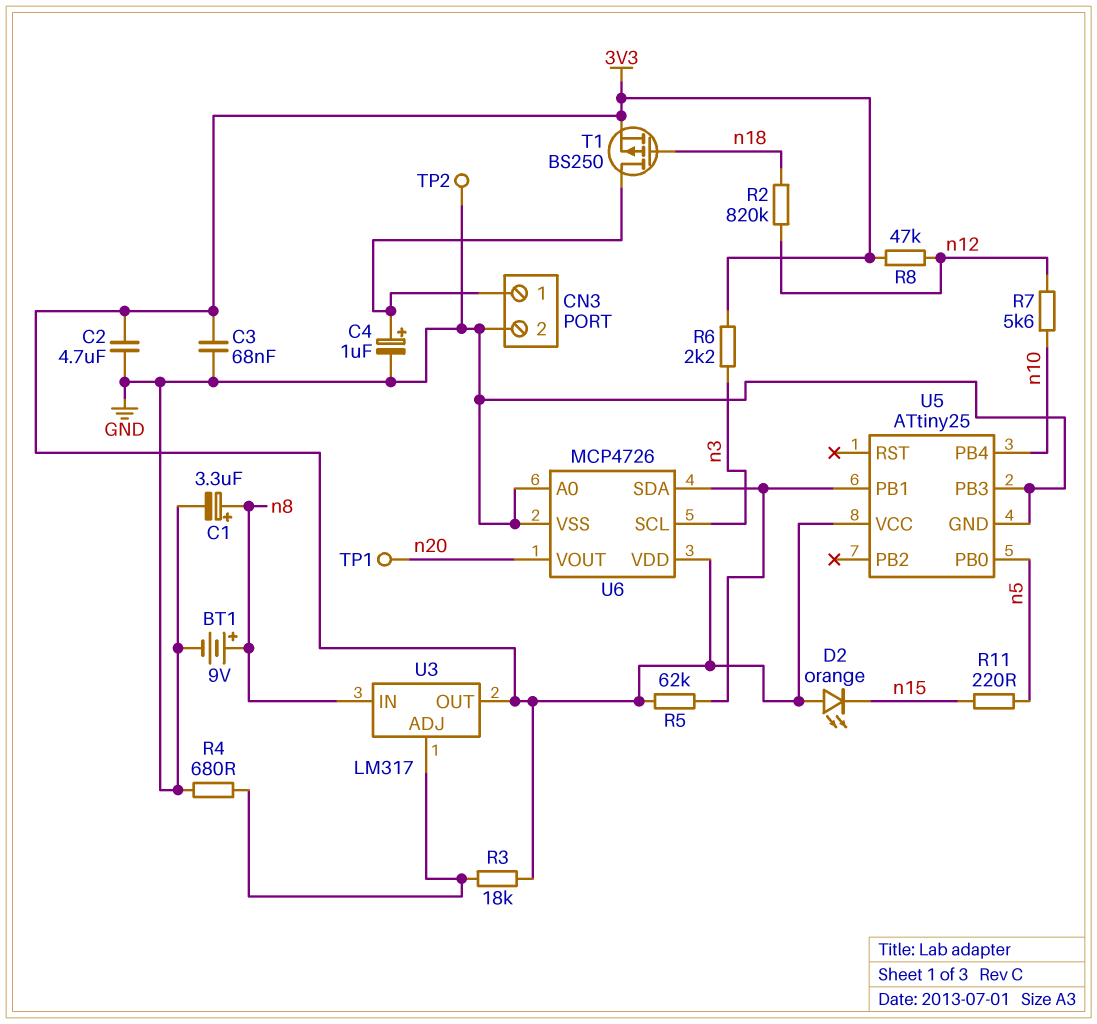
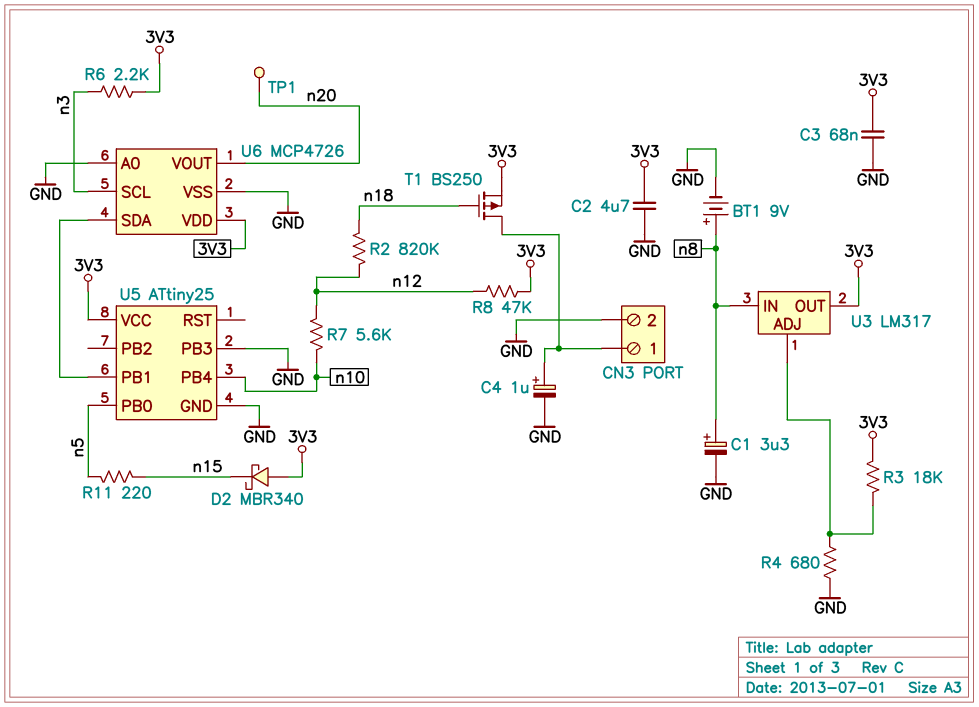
D2: LED orange (A 3V3, K n15) -> schottky MBR340 (A 3V3, K n15)
R5: 62k (3V3, U5/PB1) -> none
TP2: test point (GND) -> none

